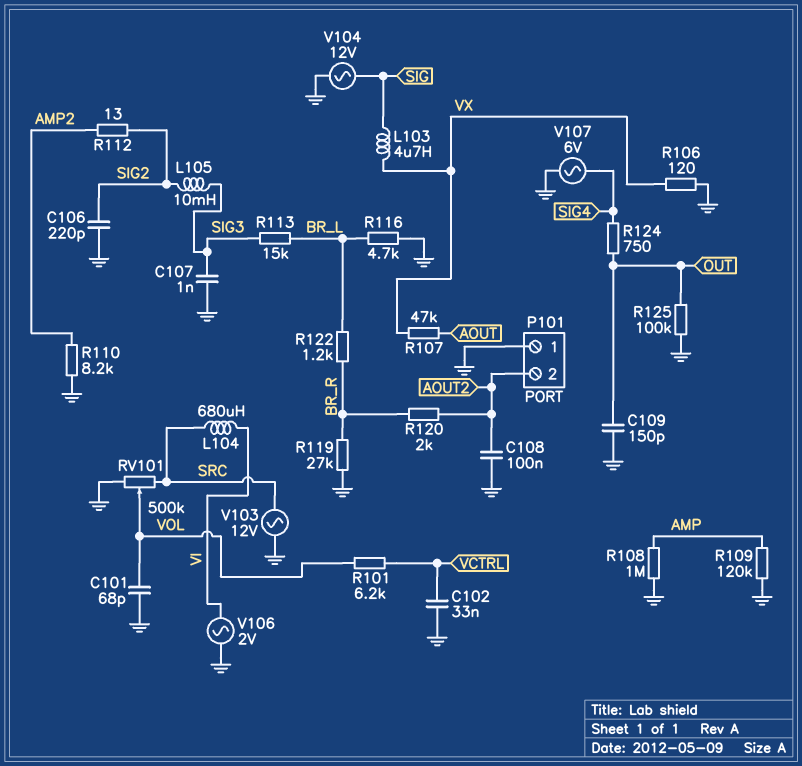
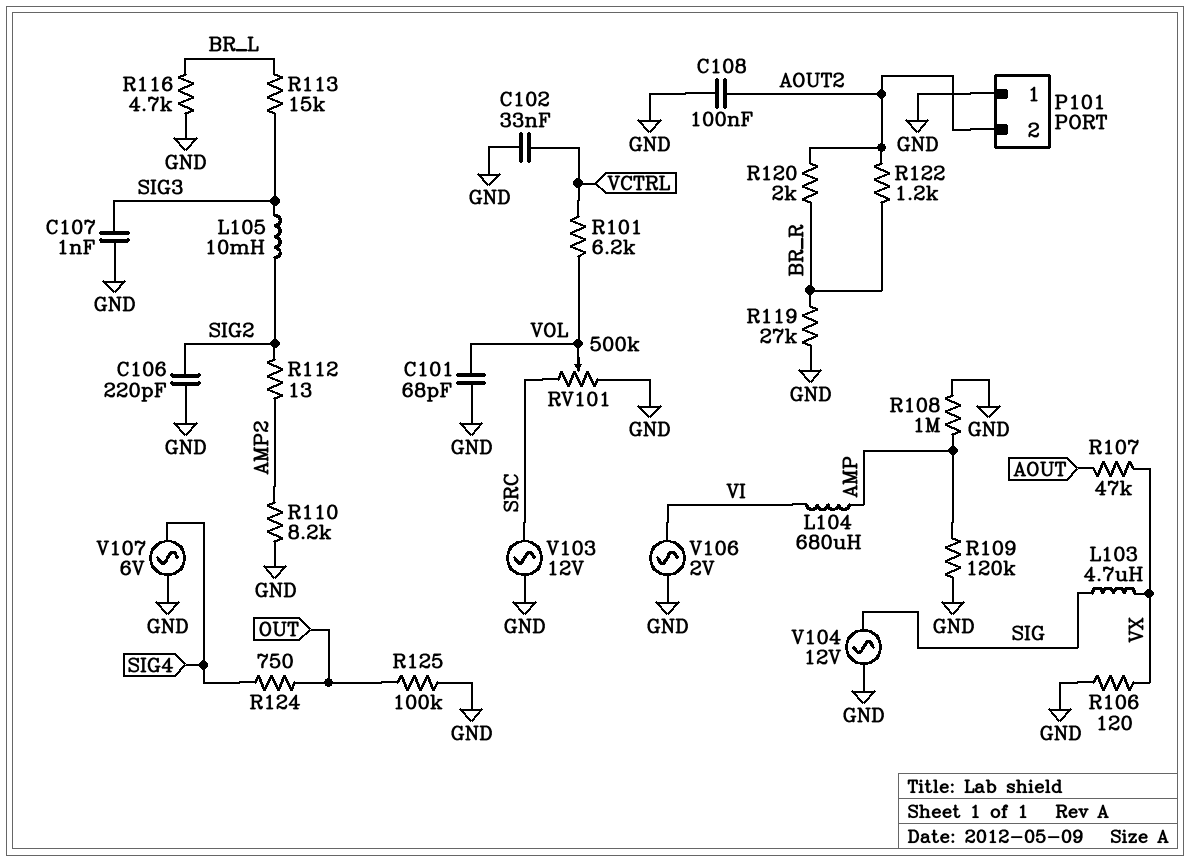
C109: 150pF (GND, OUT) -> none
L104: 680uH (SRC, VI) -> 680uH (AMP, VI)
R122: 1.2k (BR_L, BR_R) -> 1.2k (AOUT2, BR_R)

